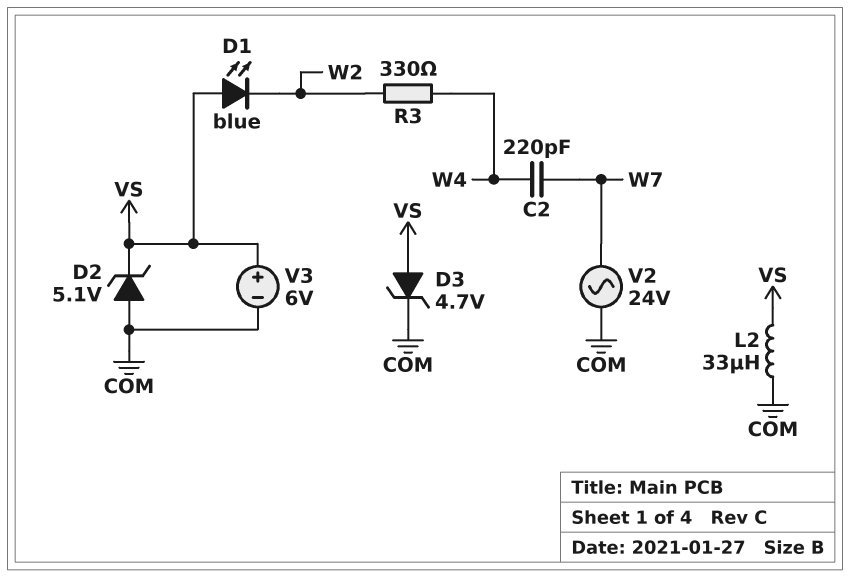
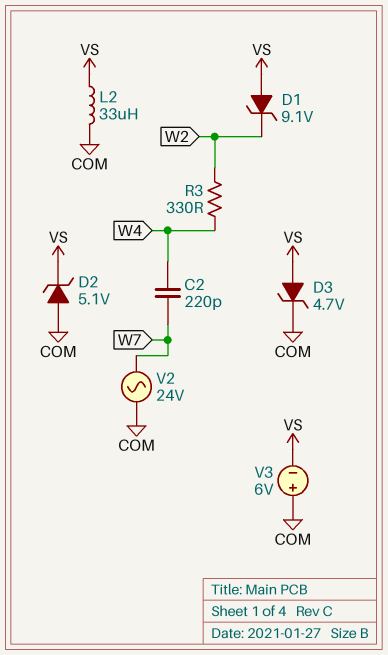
D1: LED blue (A VS, K W2) -> zener 9.1V (A VS, K W2)
V3: 6V (plus VS, minus COM) -> 6V (plus COM, minus VS)

